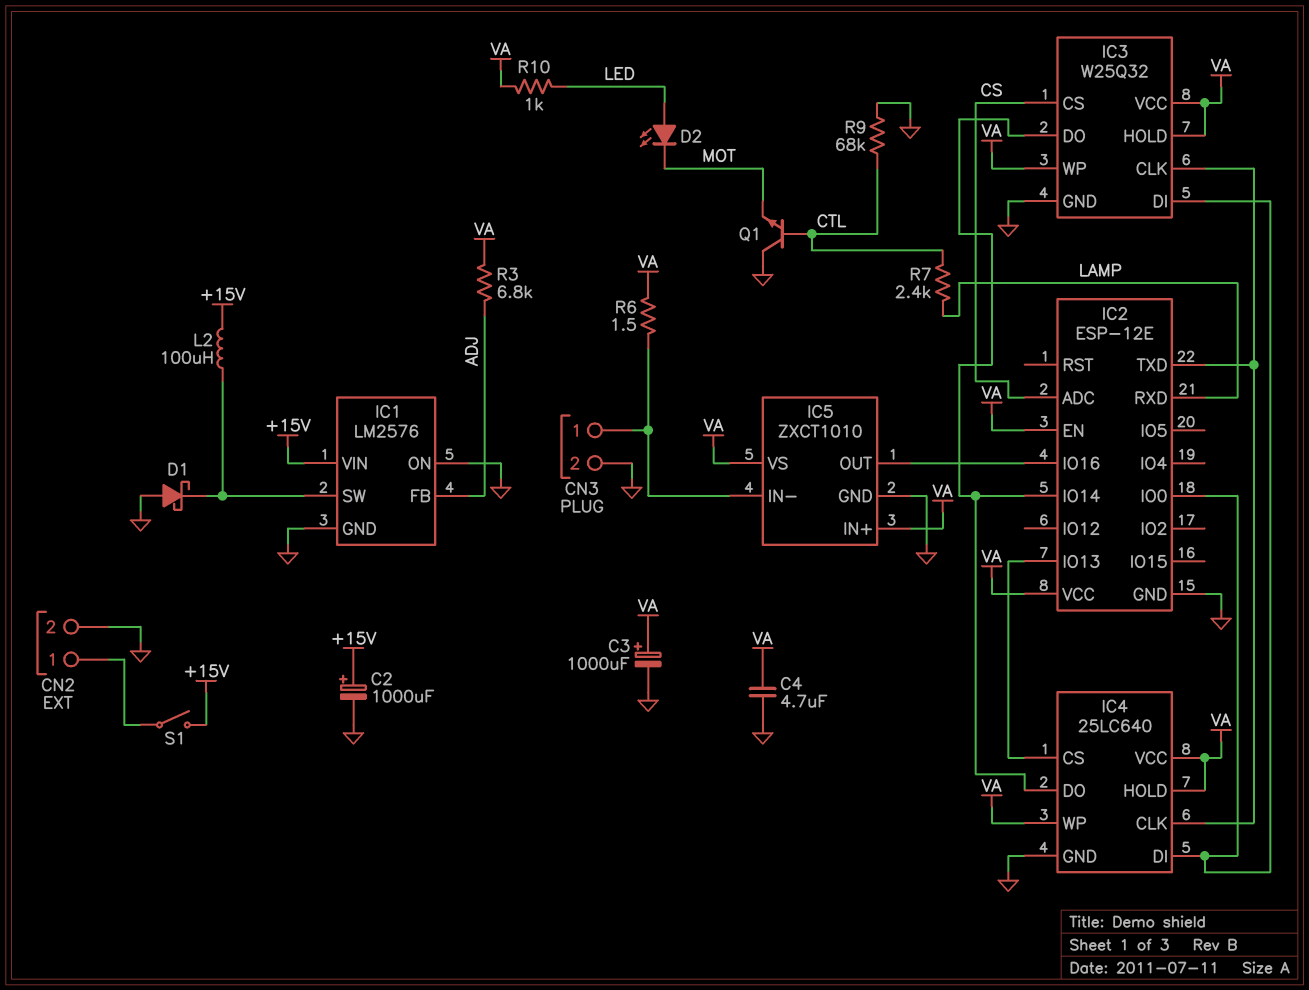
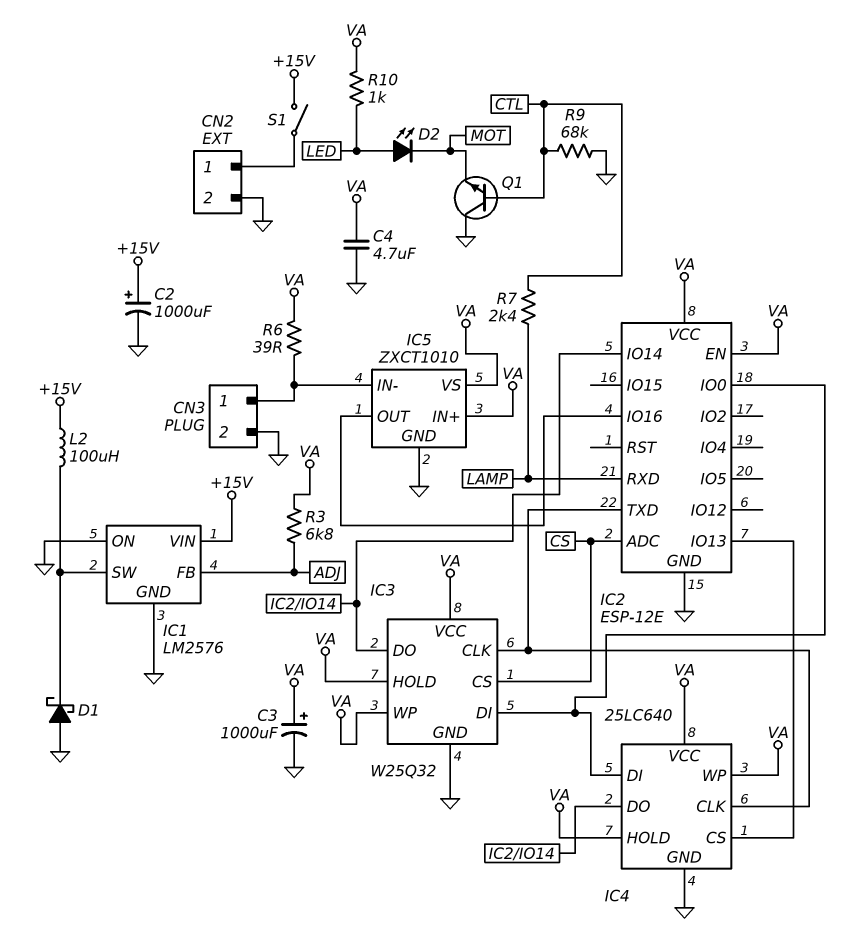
R6: 1.5 (CN3/1, VA) -> 39 (CN3/1, VA)

